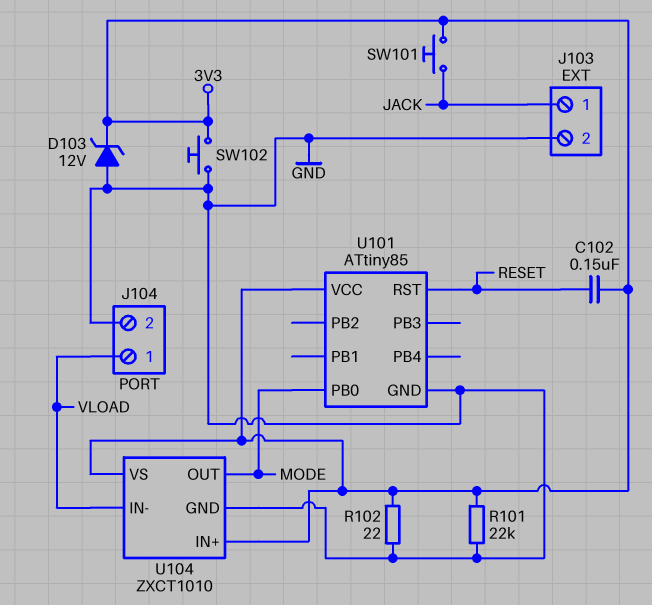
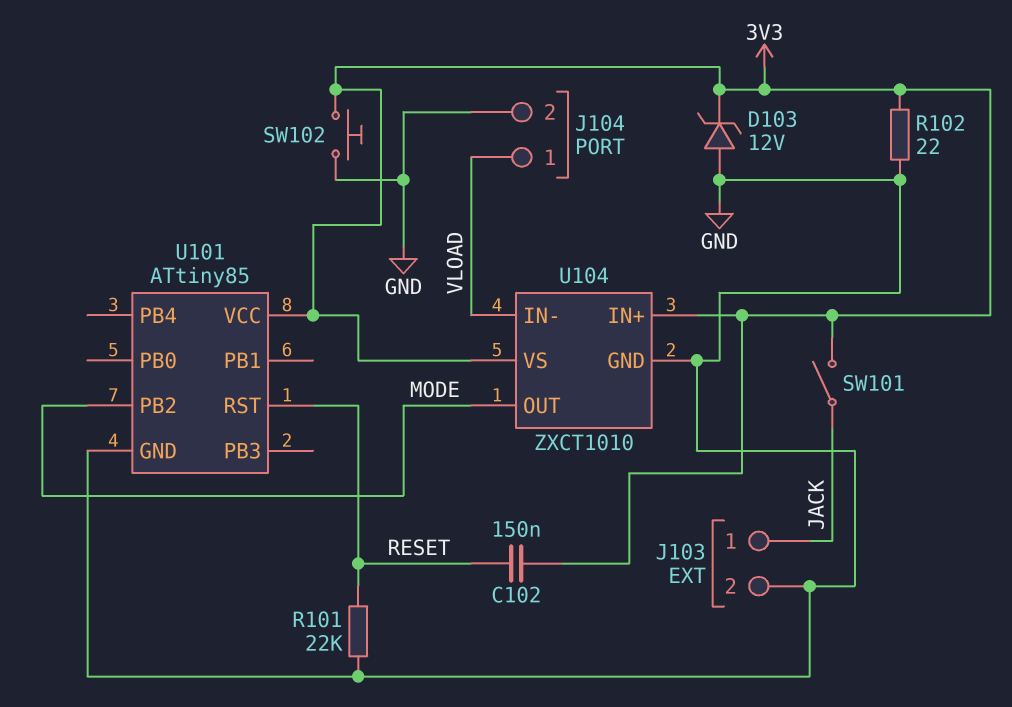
R101: 22k (3V3, GND) -> 22k (GND, RESET)
SW101: button (3V3, JACK) -> switch (3V3, JACK)
U101 pin PB0: MODE -> none
U101 pin PB2: none -> MODE

